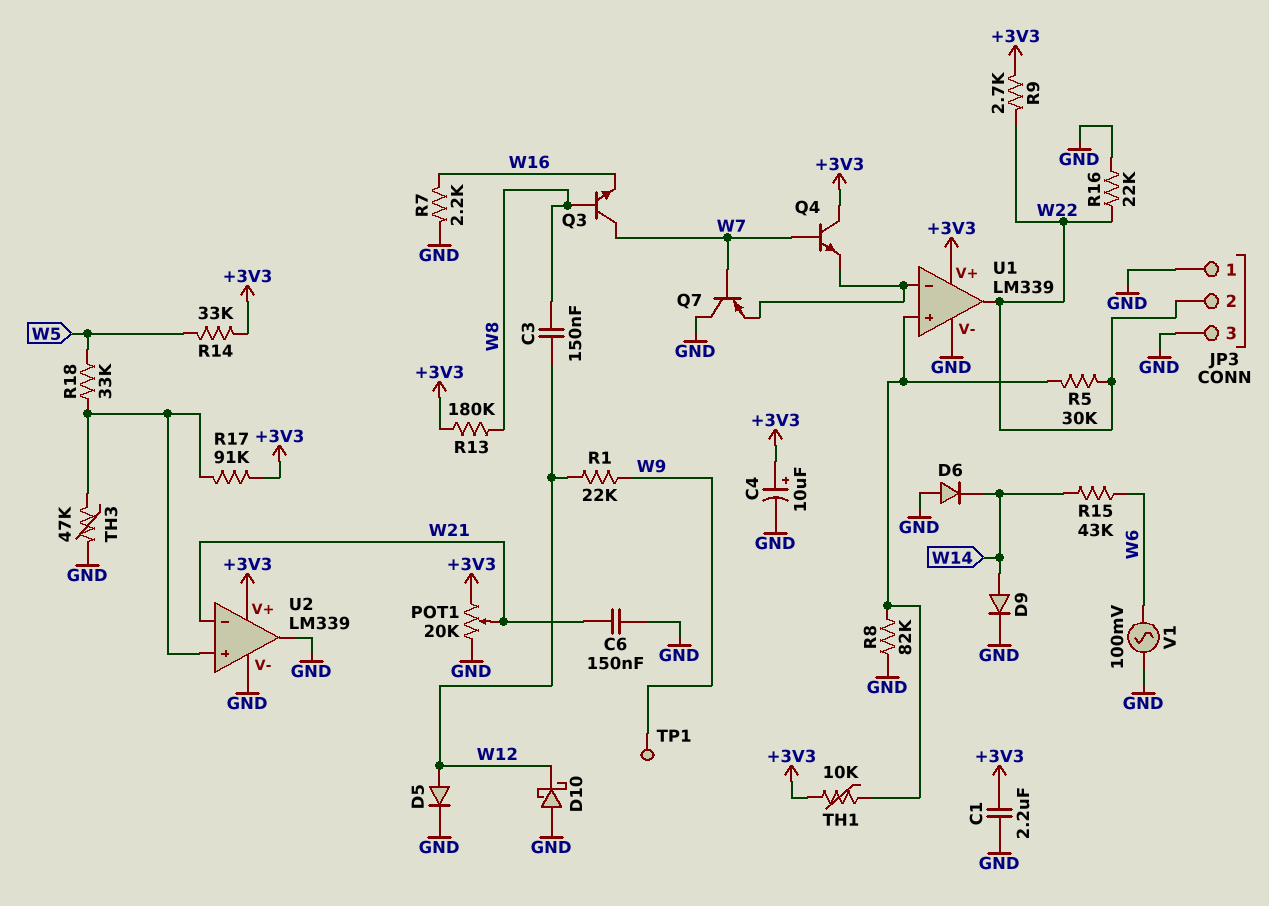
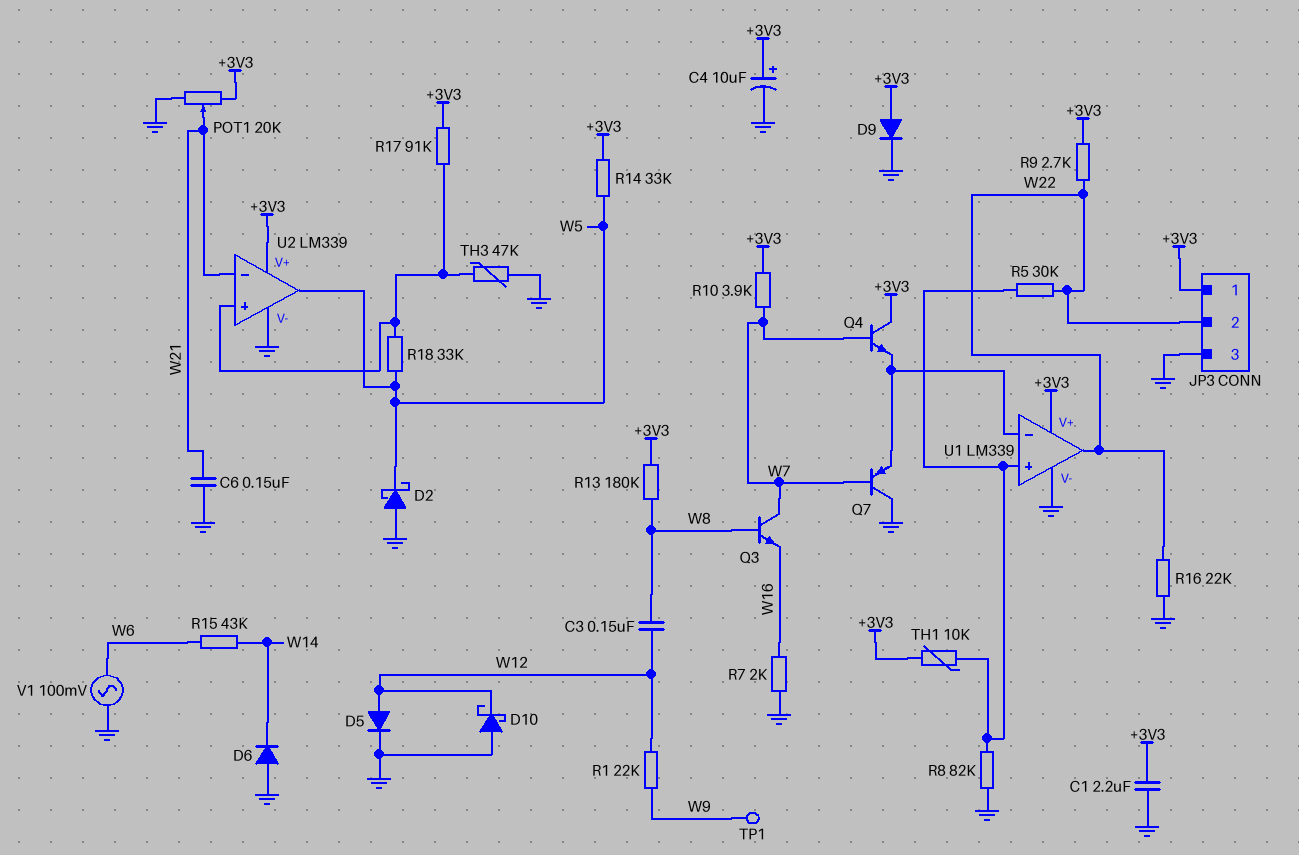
D2: none -> schottky (A GND, K W5)
D9: diode (A W14, K GND) -> diode (A +3V3, K GND)
JP3 pin 1: GND -> +3V3
R7: 2.2k (GND, W16) -> 2k (GND, W16)
R10: none -> 3.9k (+3V3, W7)
U2 pin out: GND -> W5

